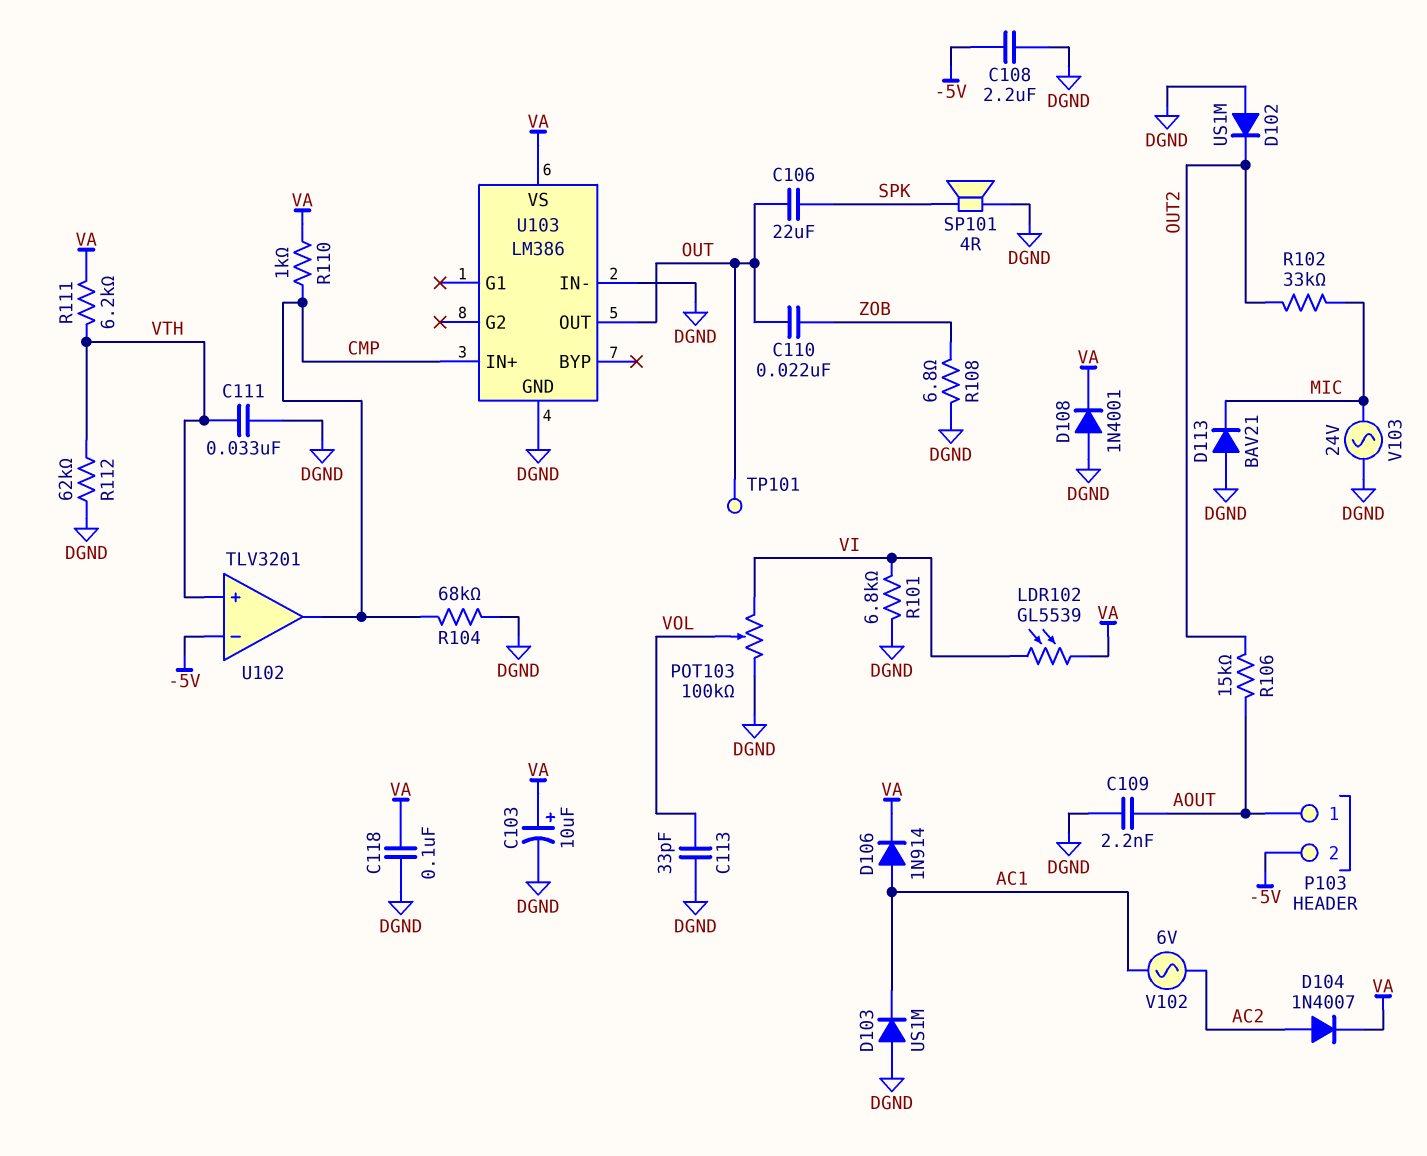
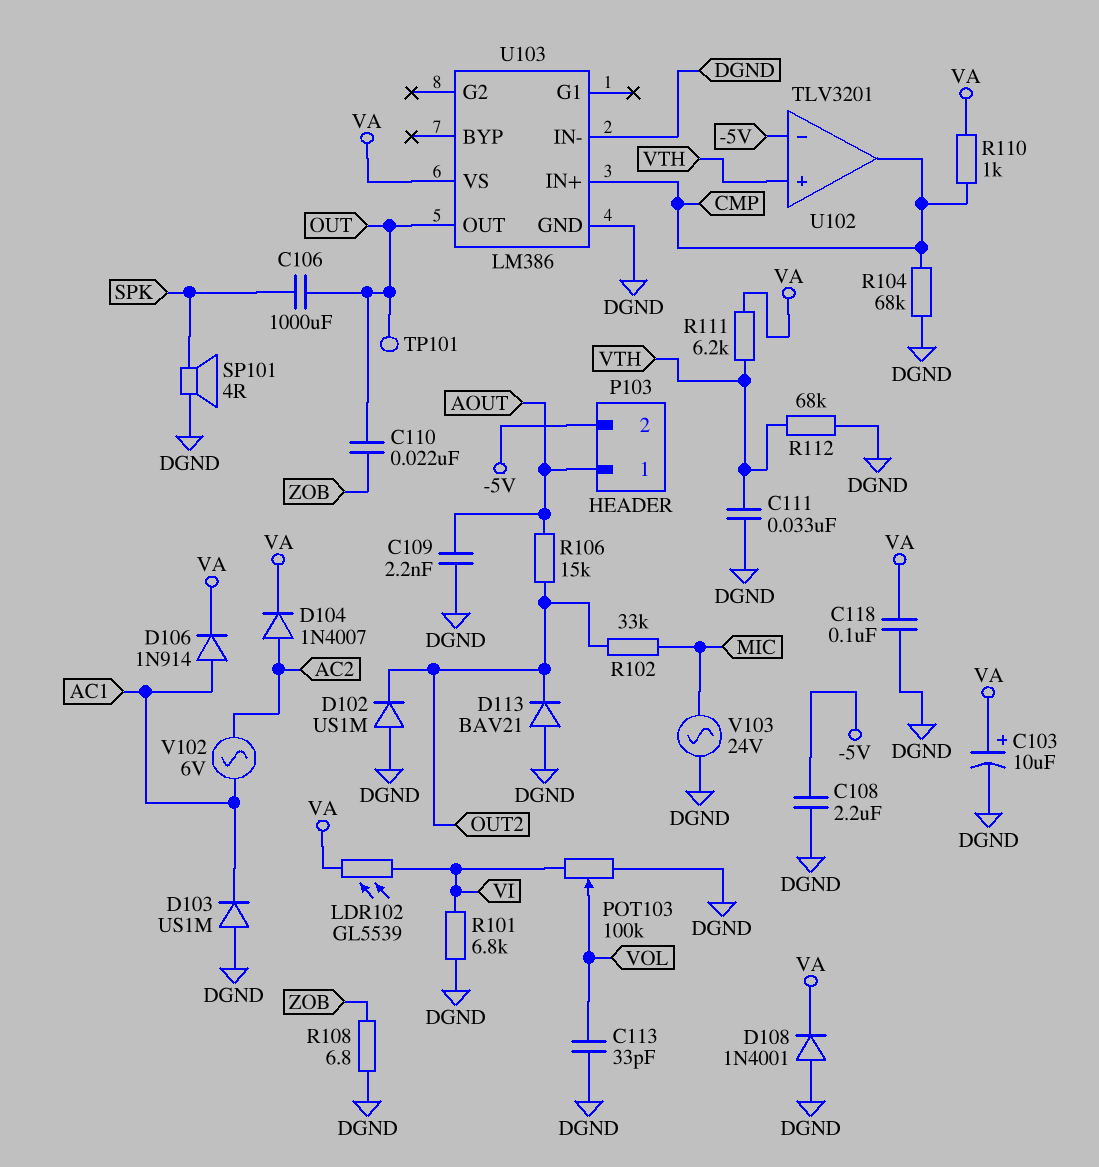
C106: 22uF (OUT, SPK) -> 1000uF (OUT, SPK)
D113: diode BAV21 (A DGND, K MIC) -> diode BAV21 (A DGND, K OUT2)
R112: 62k (DGND, VTH) -> 68k (DGND, VTH)

